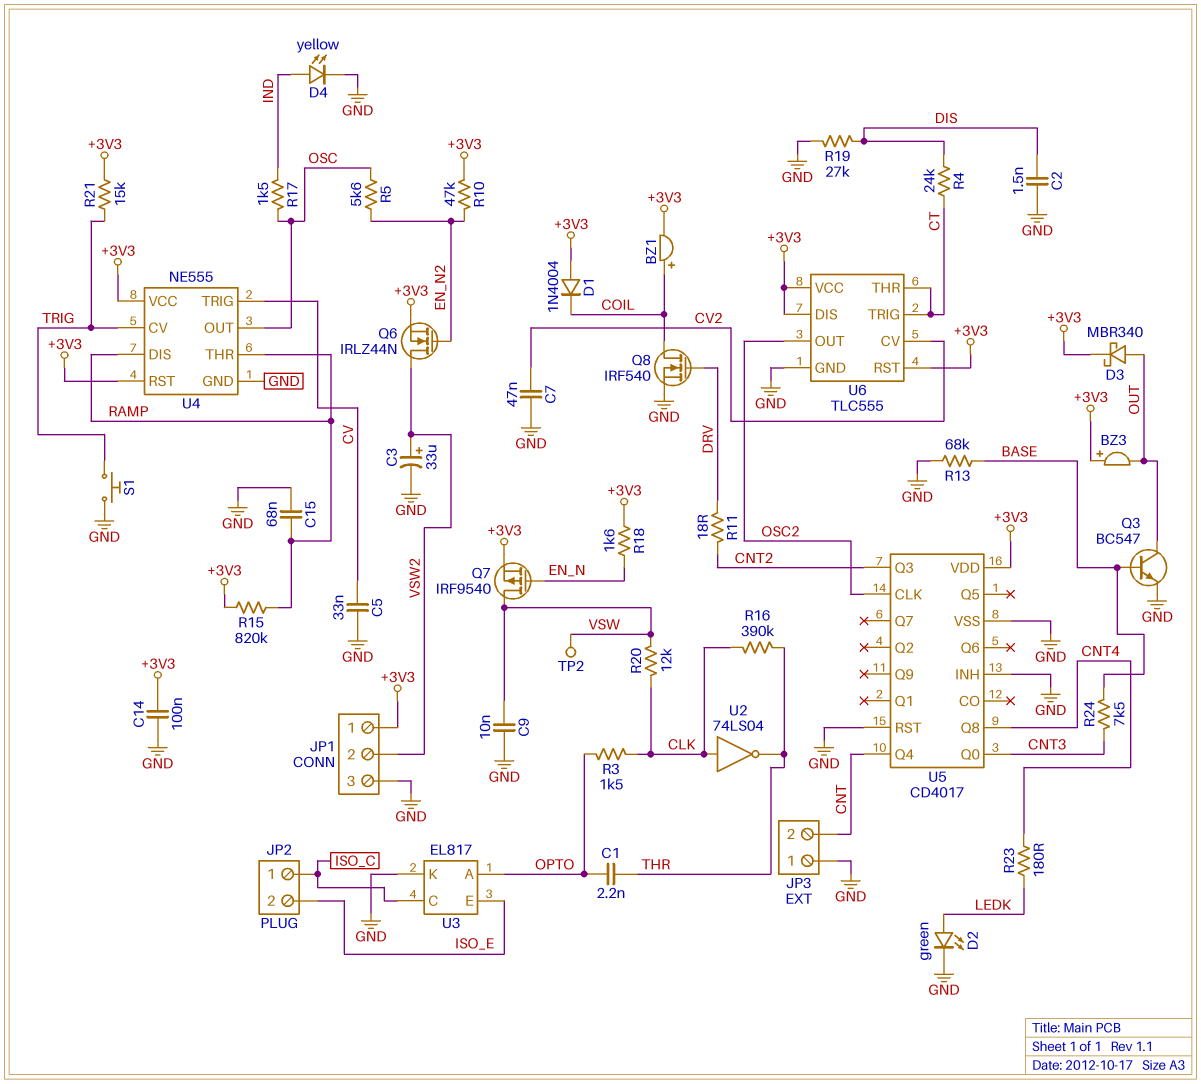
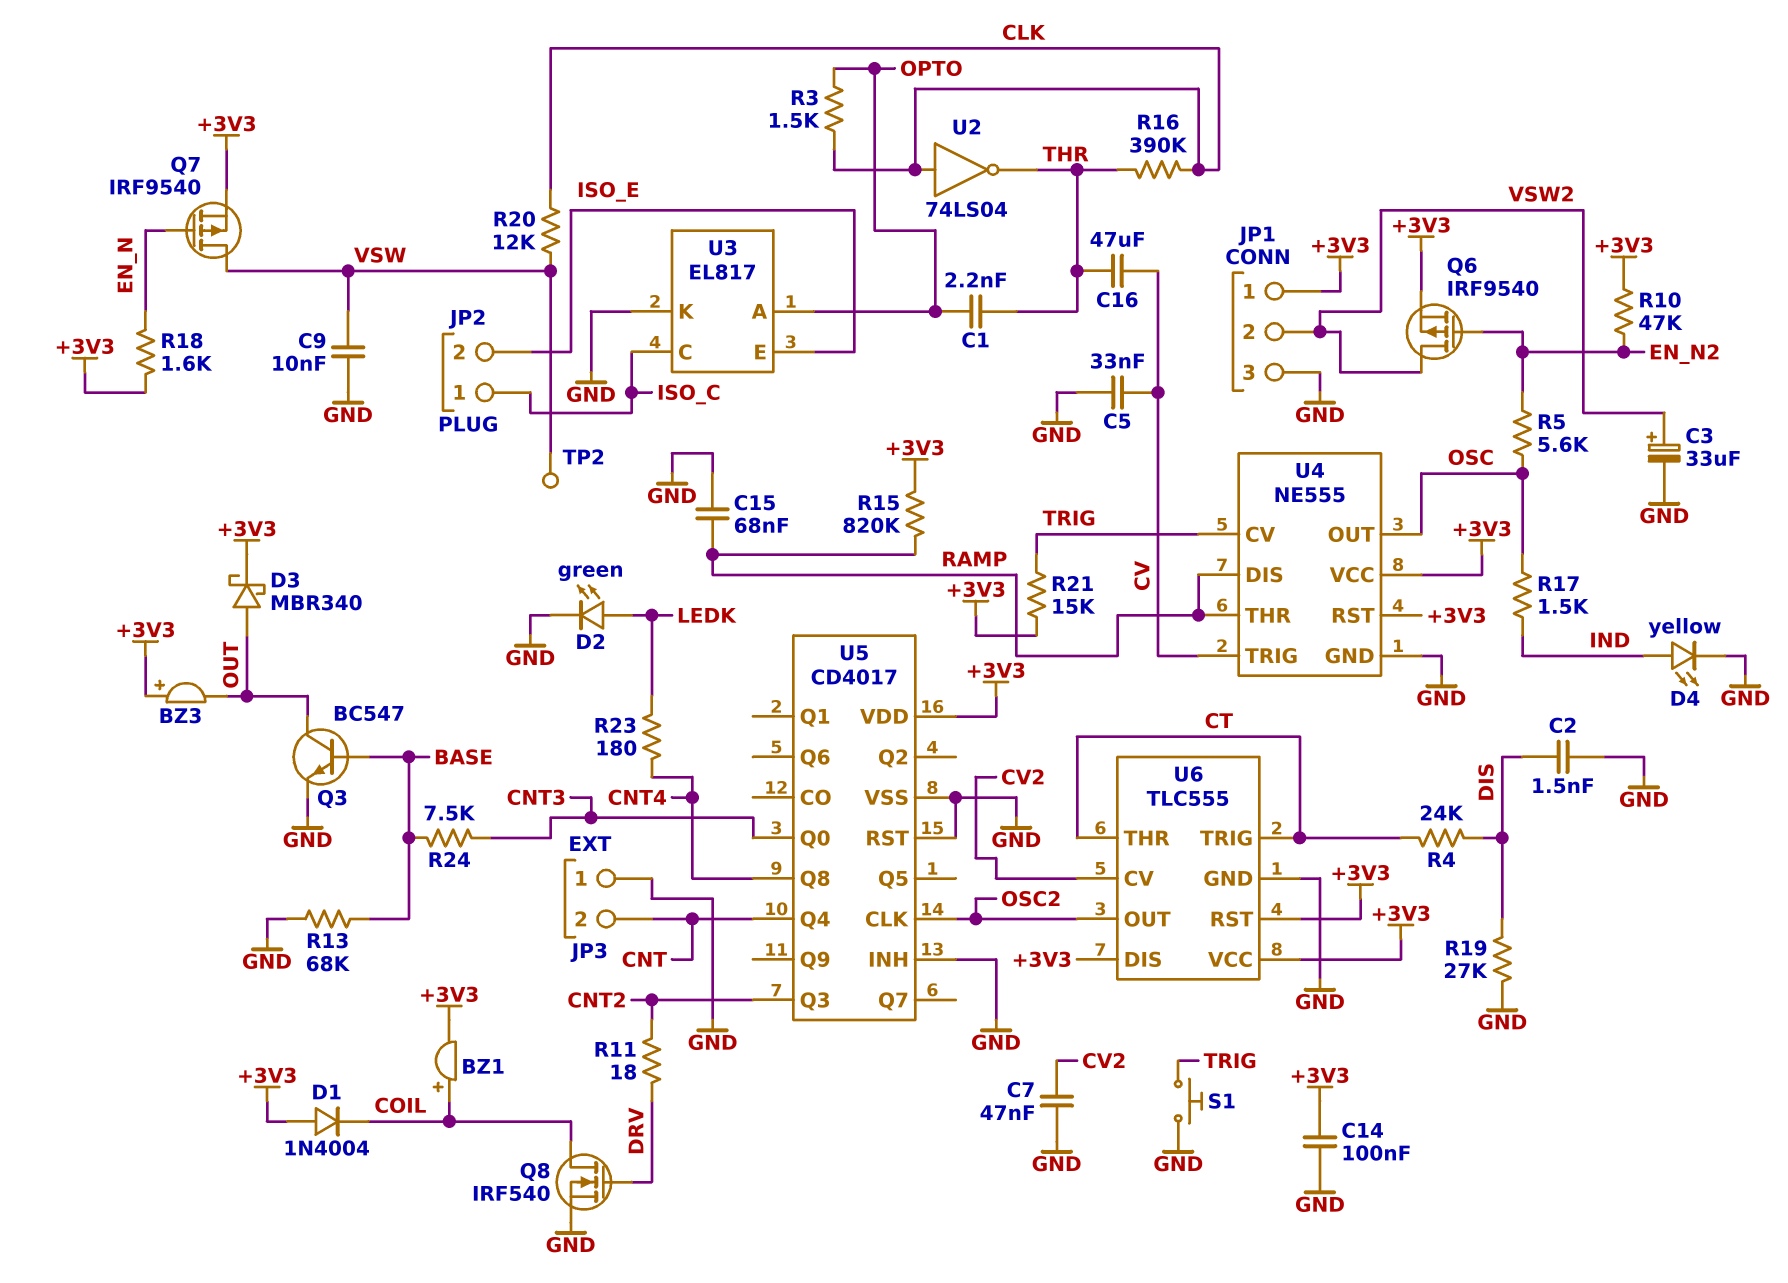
C16: none -> 47uF (CV, THR)
Q6: NMOS IRLZ44N (G EN_N2, D VSW2, S +3V3) -> PMOS IRF9540 (G EN_N2, D VSW2, S +3V3)

